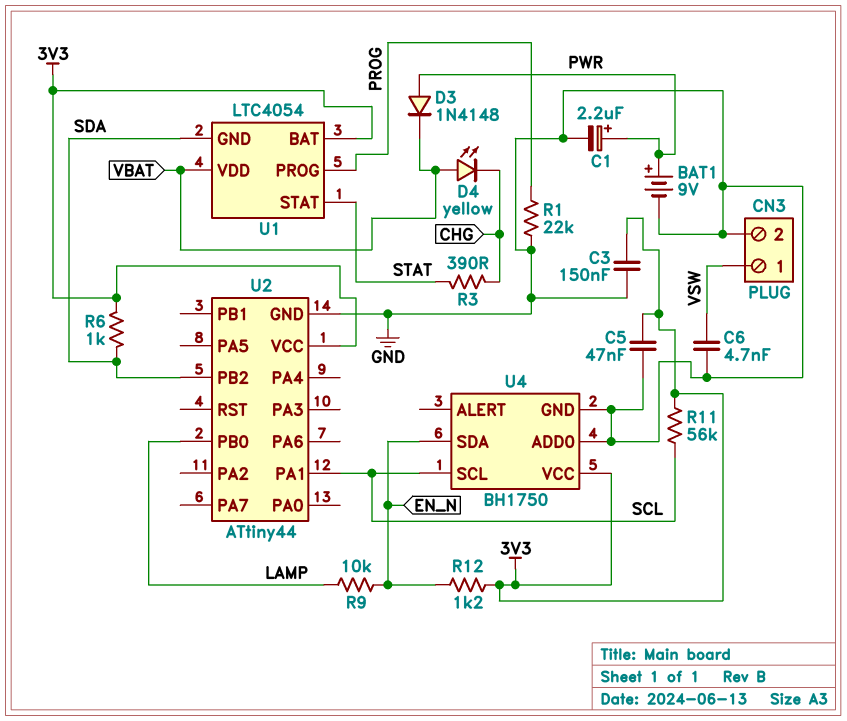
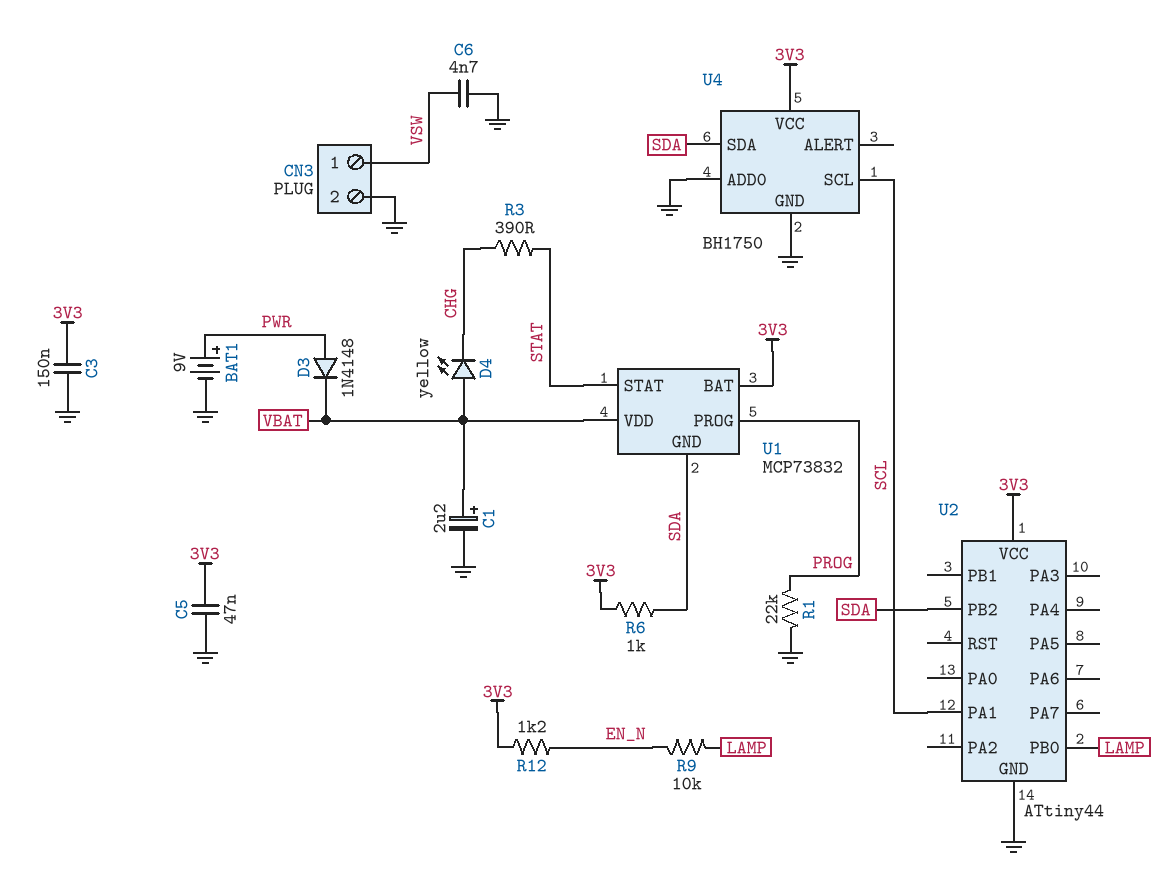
C1: 2.2uF (plus PWR, minus GND) -> 2.2uF (plus VBAT, minus GND)
R11: 56k (3V3, SCL) -> none
U1: LTC4054 -> MCP73832
U4 pin SDA: EN_N -> SDA

